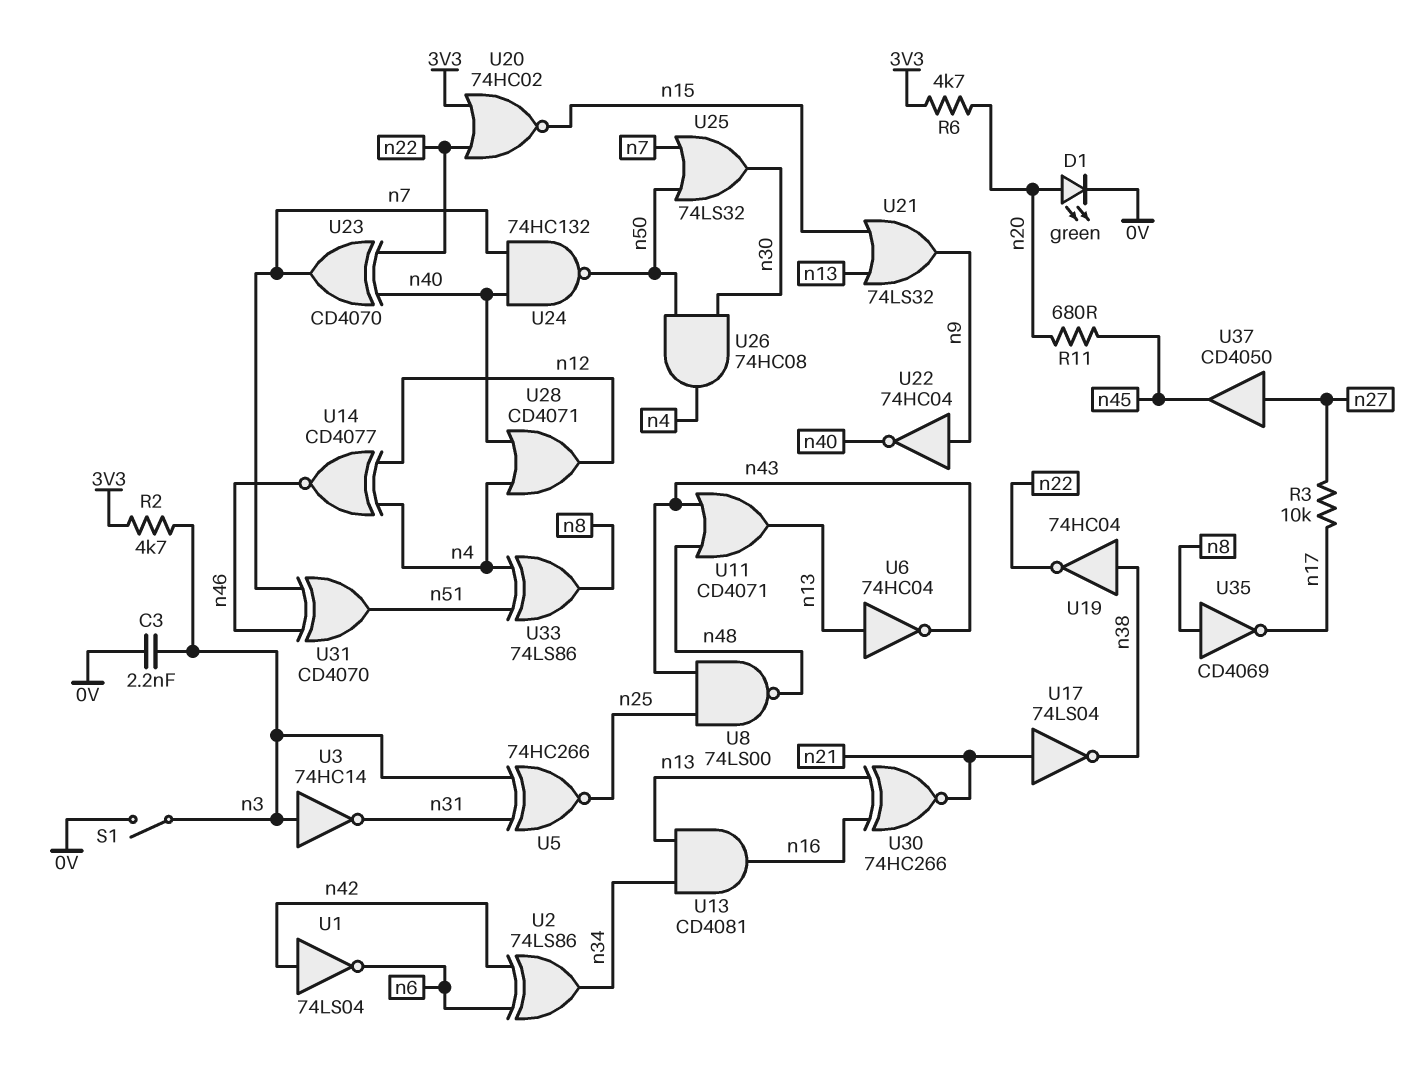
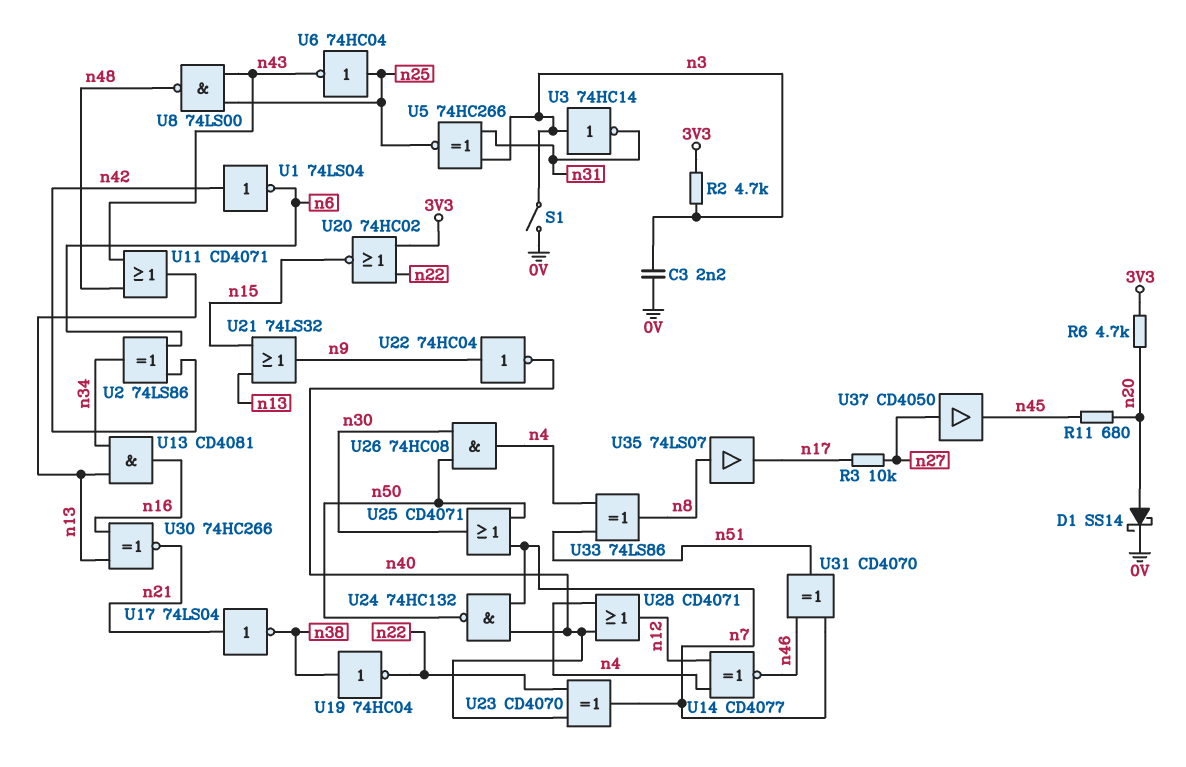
D1: LED green (A n20, K 0V) -> schottky SS14 (A n20, K 0V)
U6: NOT 74HC04 (in n13, out n43) -> NOT 74HC04 (in n25, out n43)
U25: OR 74LS32 (in n7, in n50, out n30) -> OR CD4071 (in n7, in n50, out n30)
U35: NOT CD4069 (in n8, out n17) -> buffer 74LS07 (in n8, out n17)

